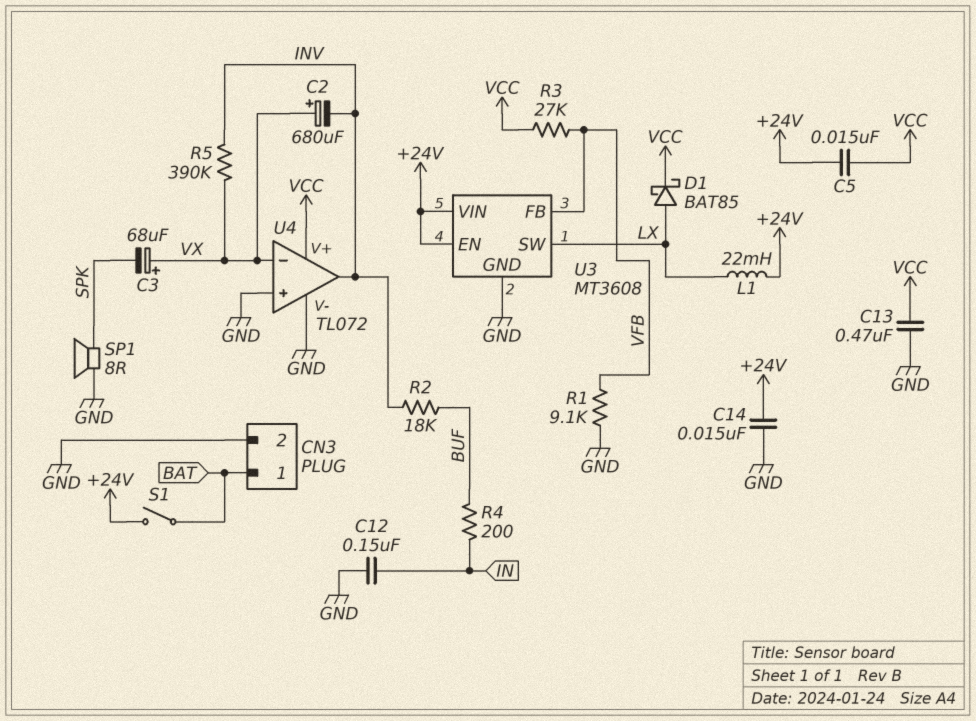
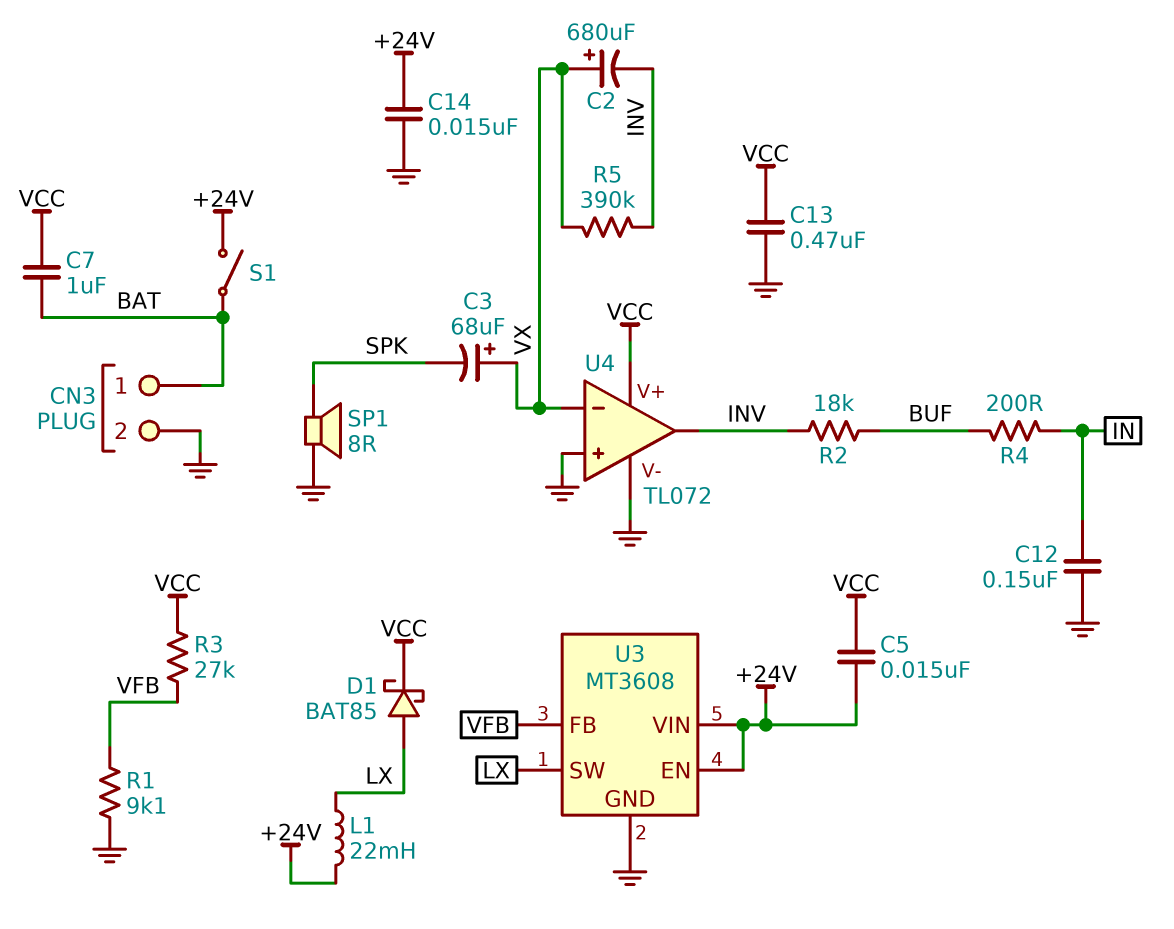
C7: none -> 1uF (BAT, VCC)

